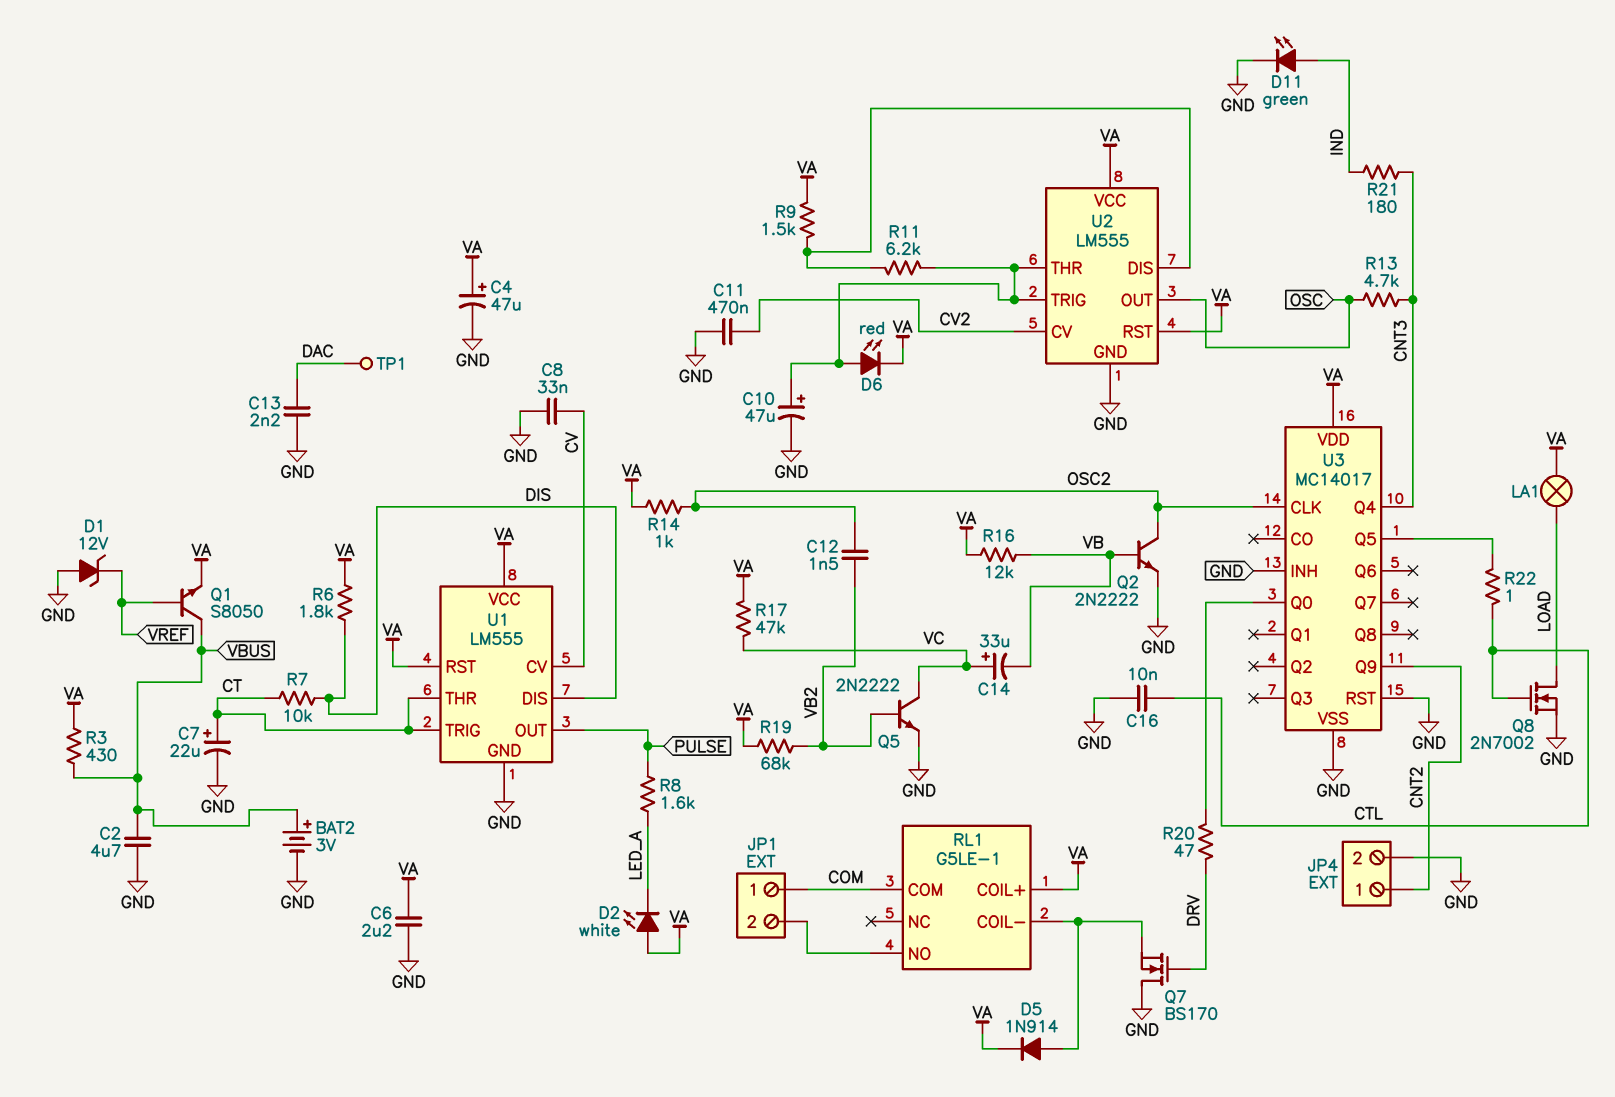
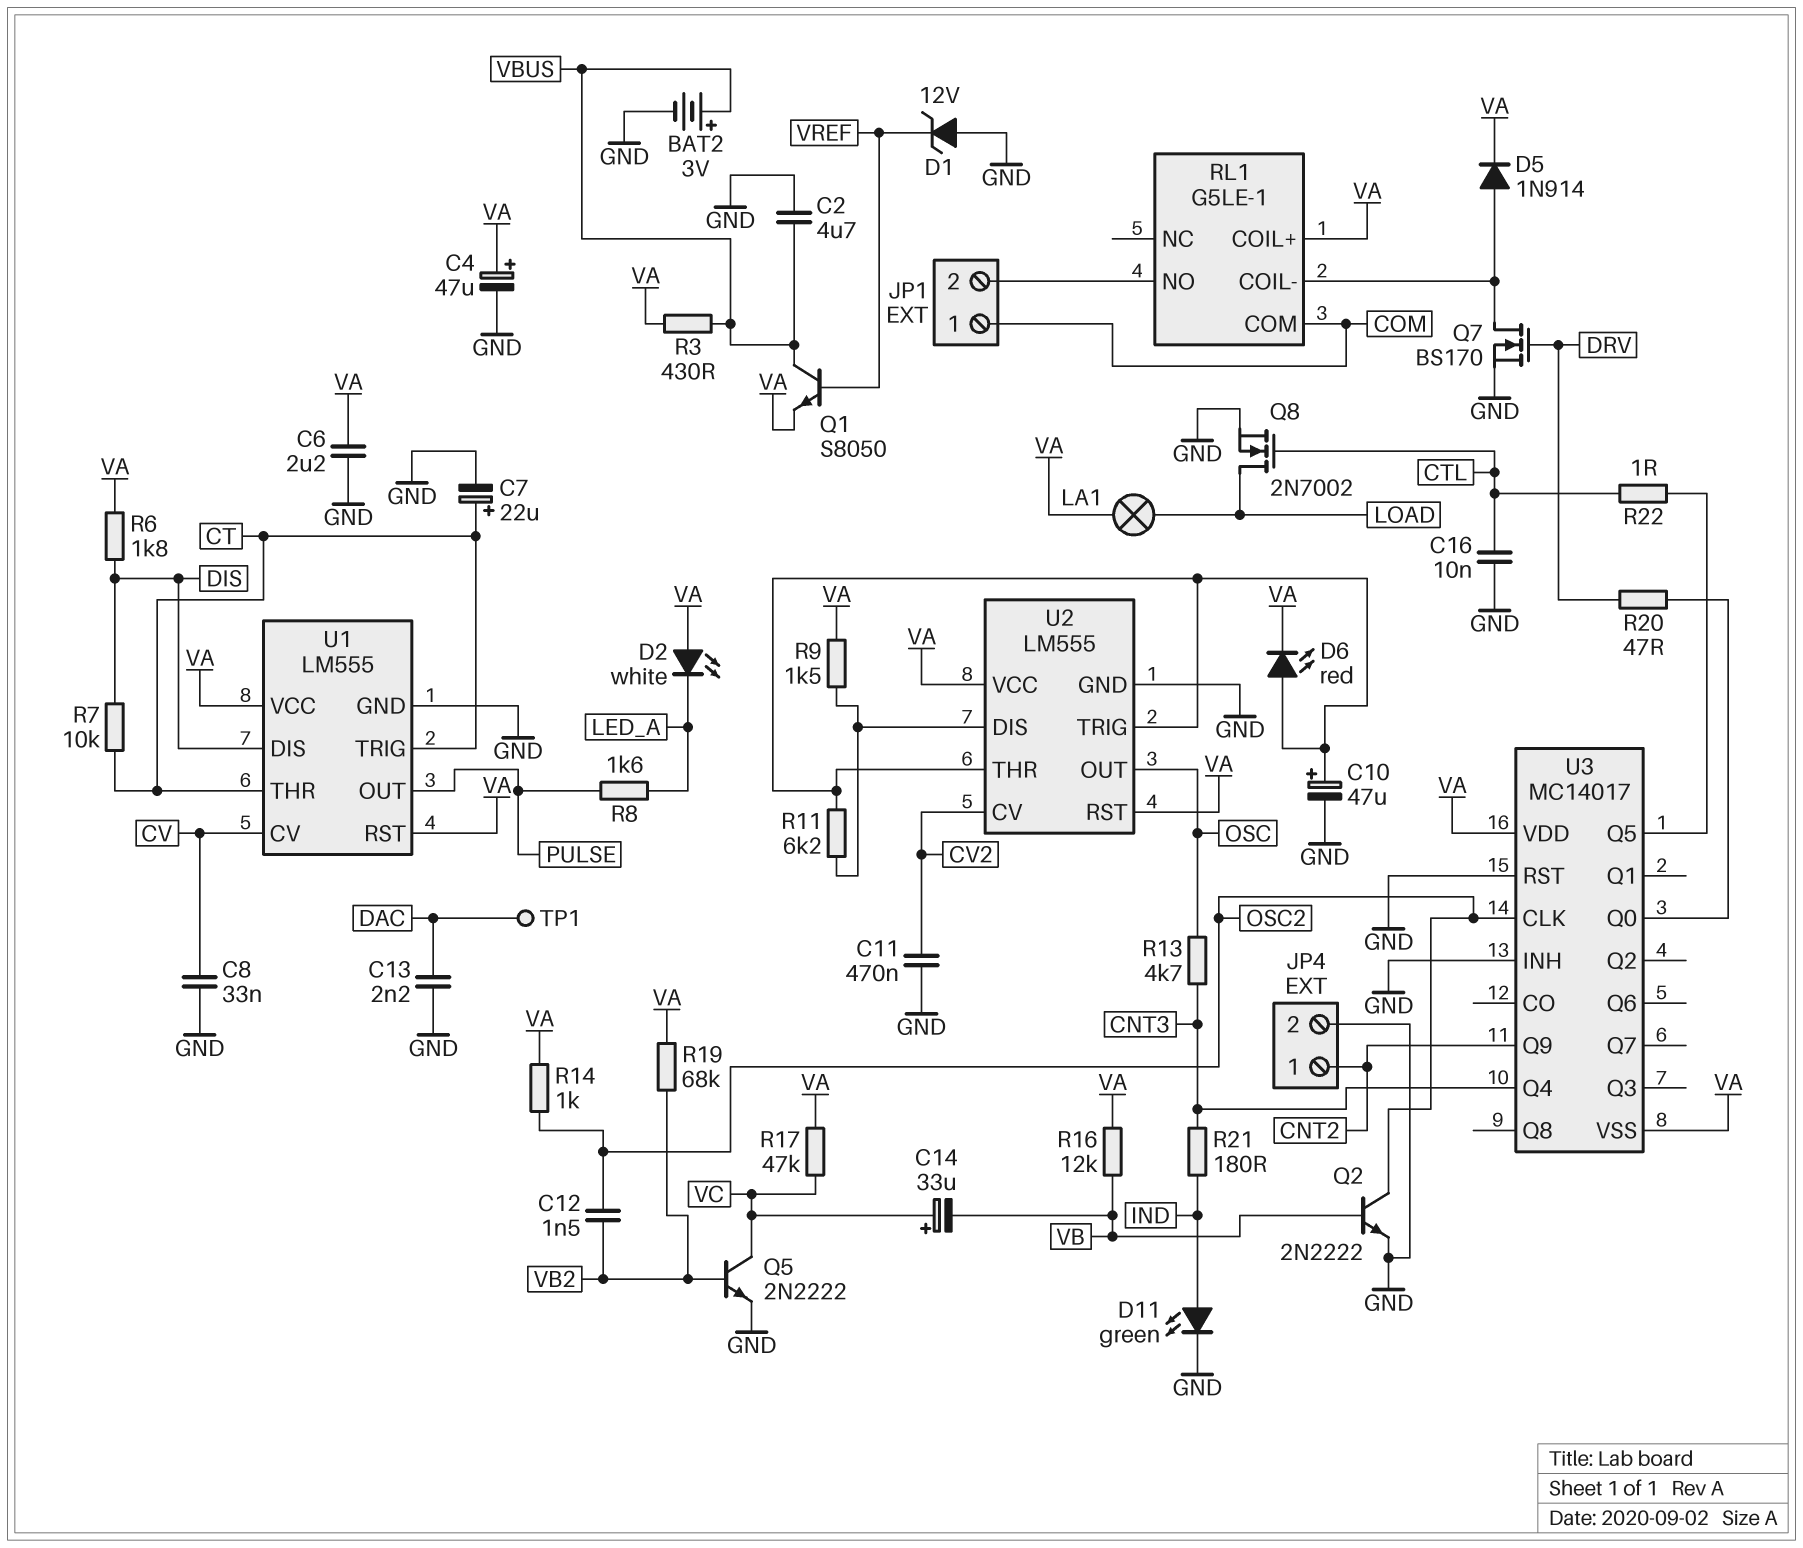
Q7: NMOS BS170 (G DRV, D GND, S RL1/COIL-) -> NMOS BS170 (G DRV, D RL1/COIL-, S GND)
U3 pin VSS: GND -> VA

